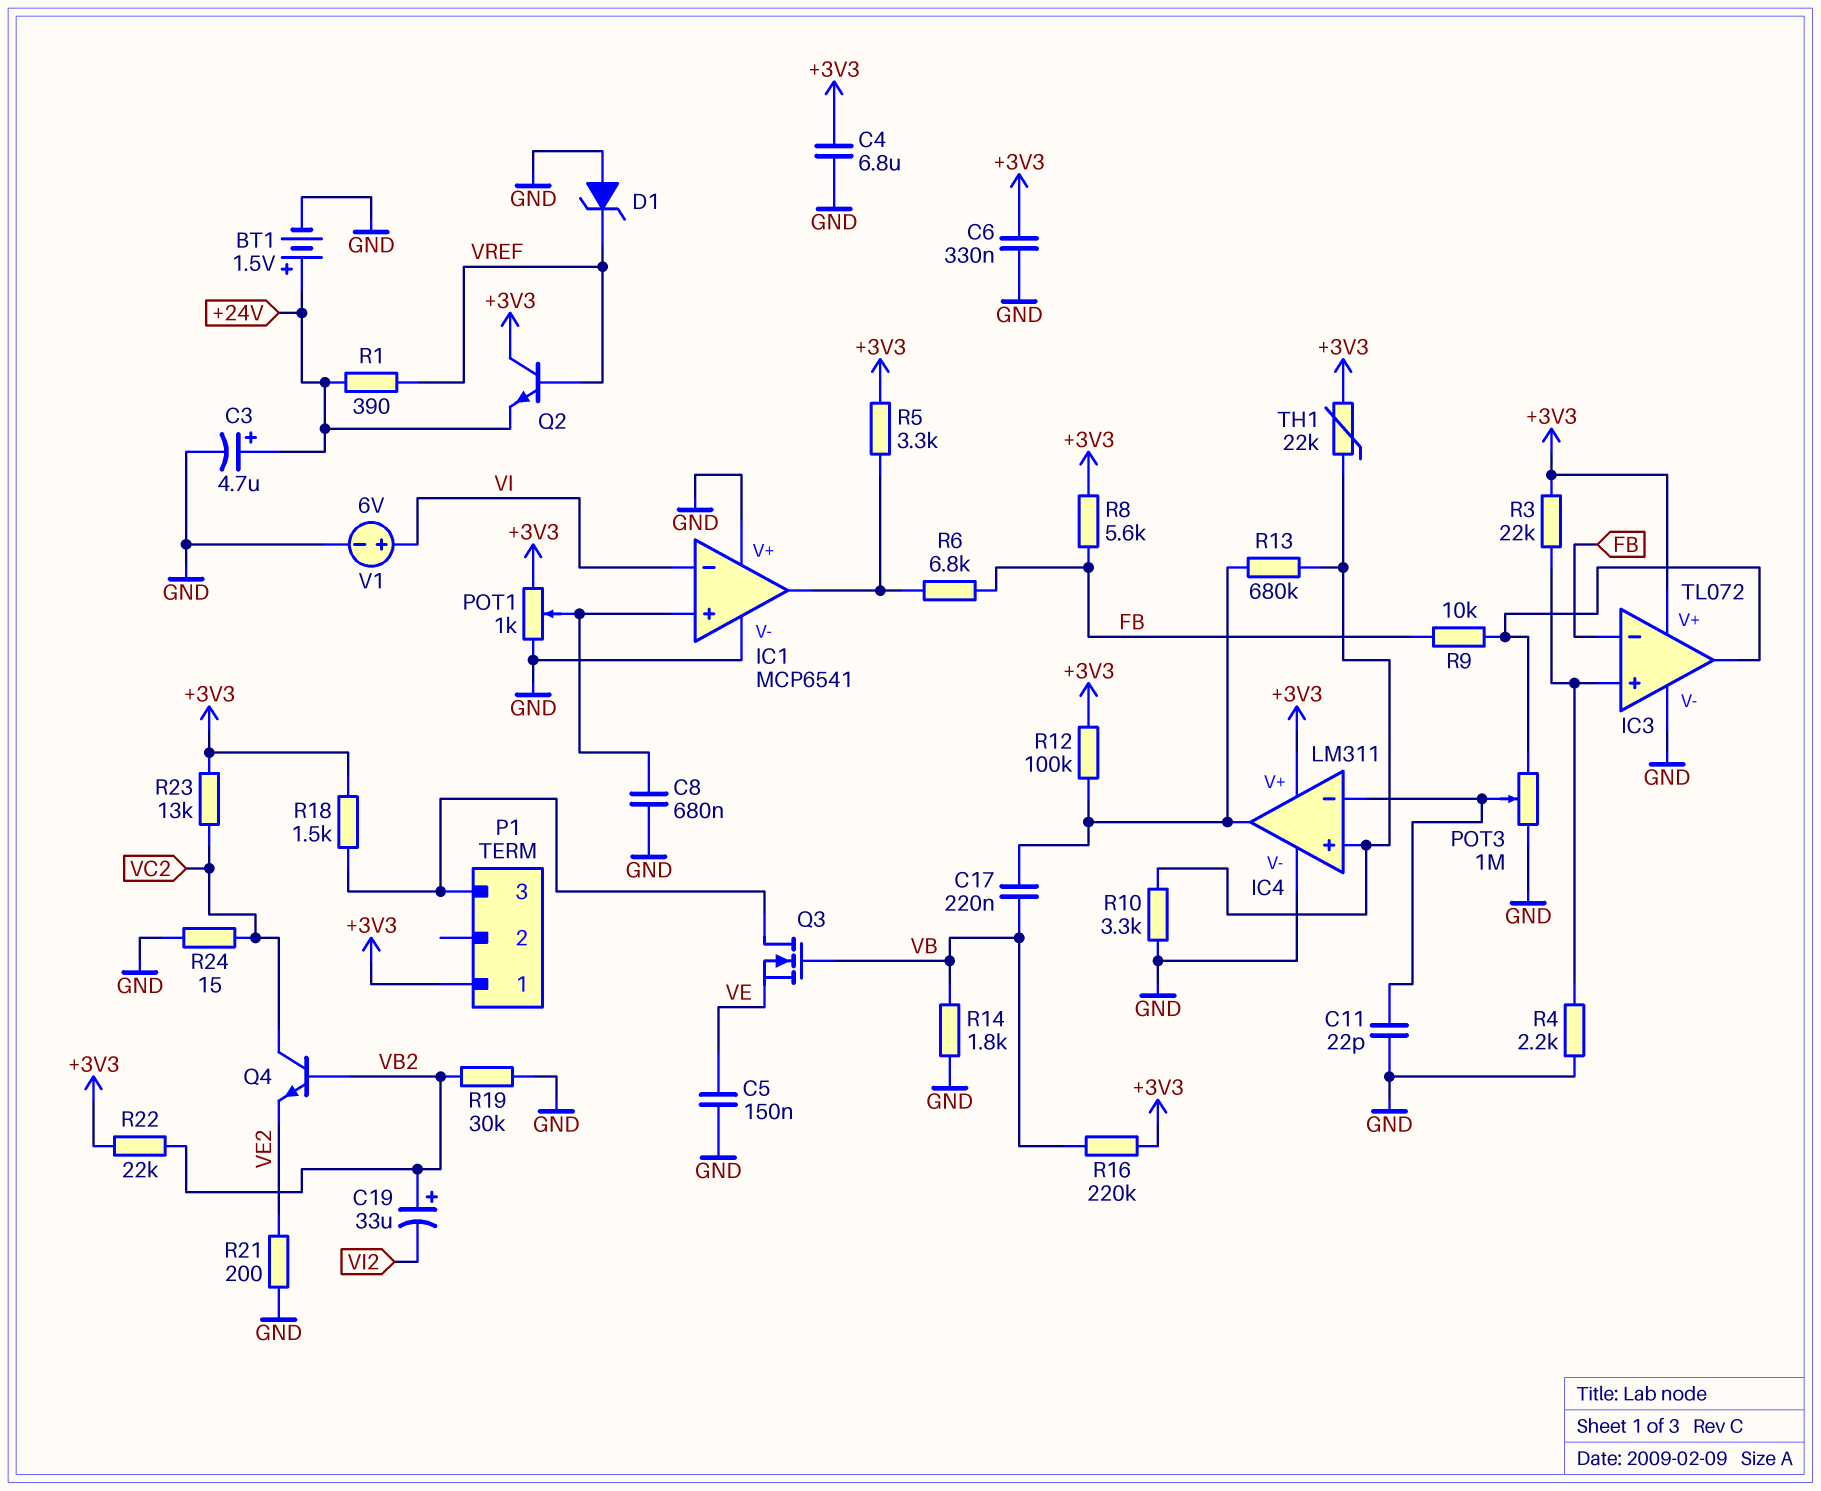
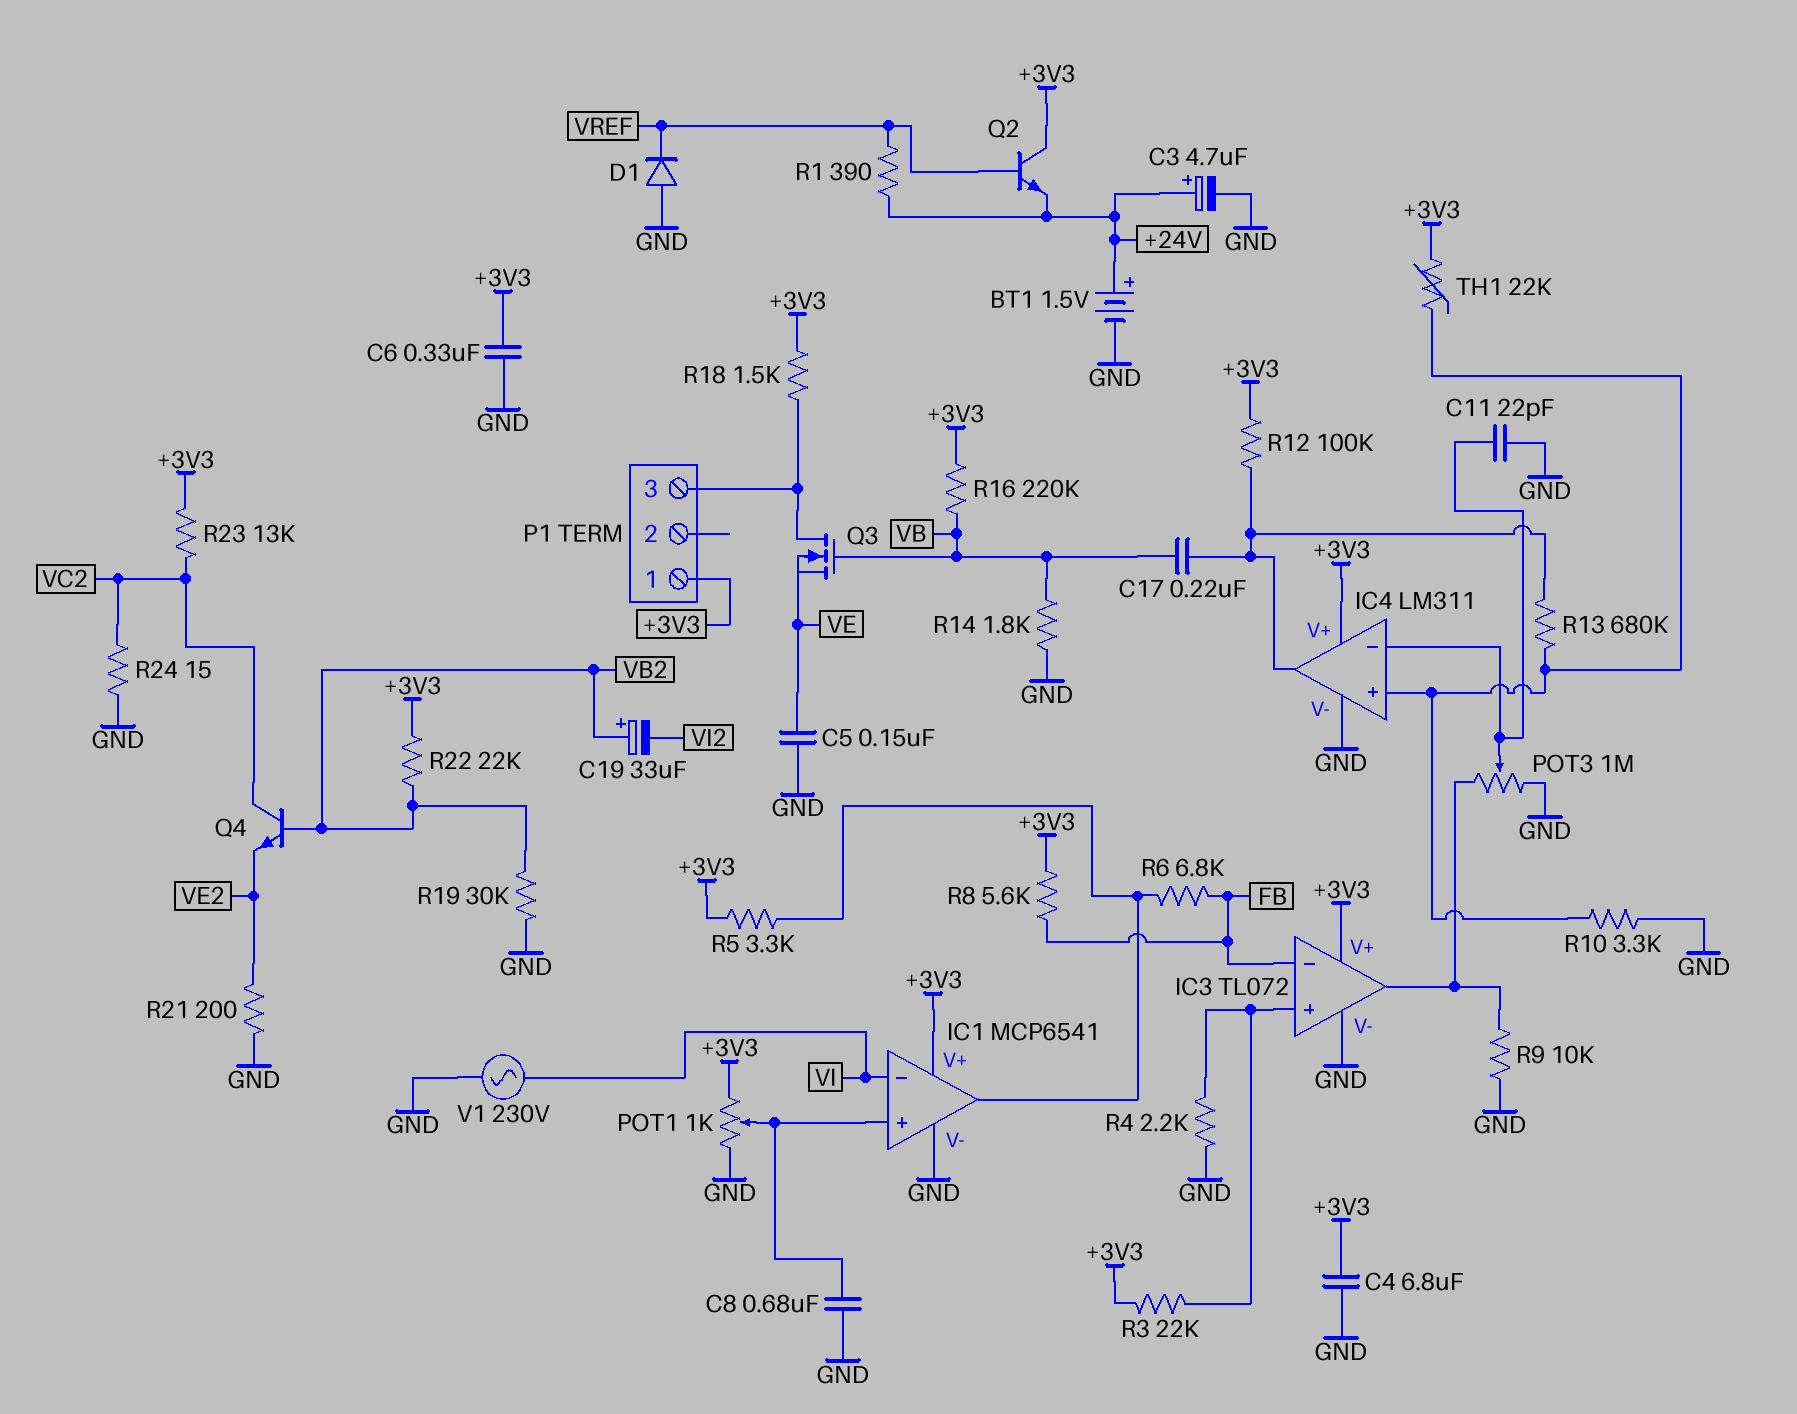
D1: zener (A GND, K VREF) -> diode (A GND, K VREF)
IC1 pin V+: GND -> +3V3
R9: 10k (FB, IC3/out) -> 10k (GND, IC3/out)
V1: 6V (plus VI, minus GND) -> AC 230V (GND, VI)

